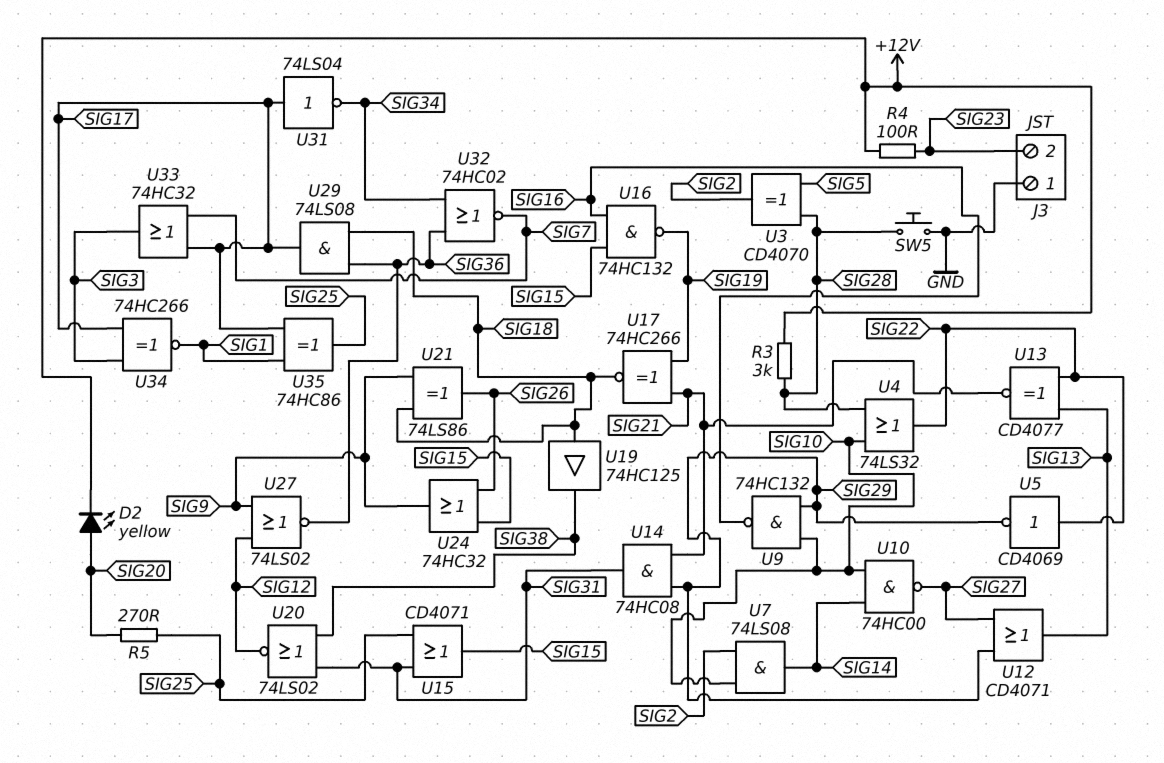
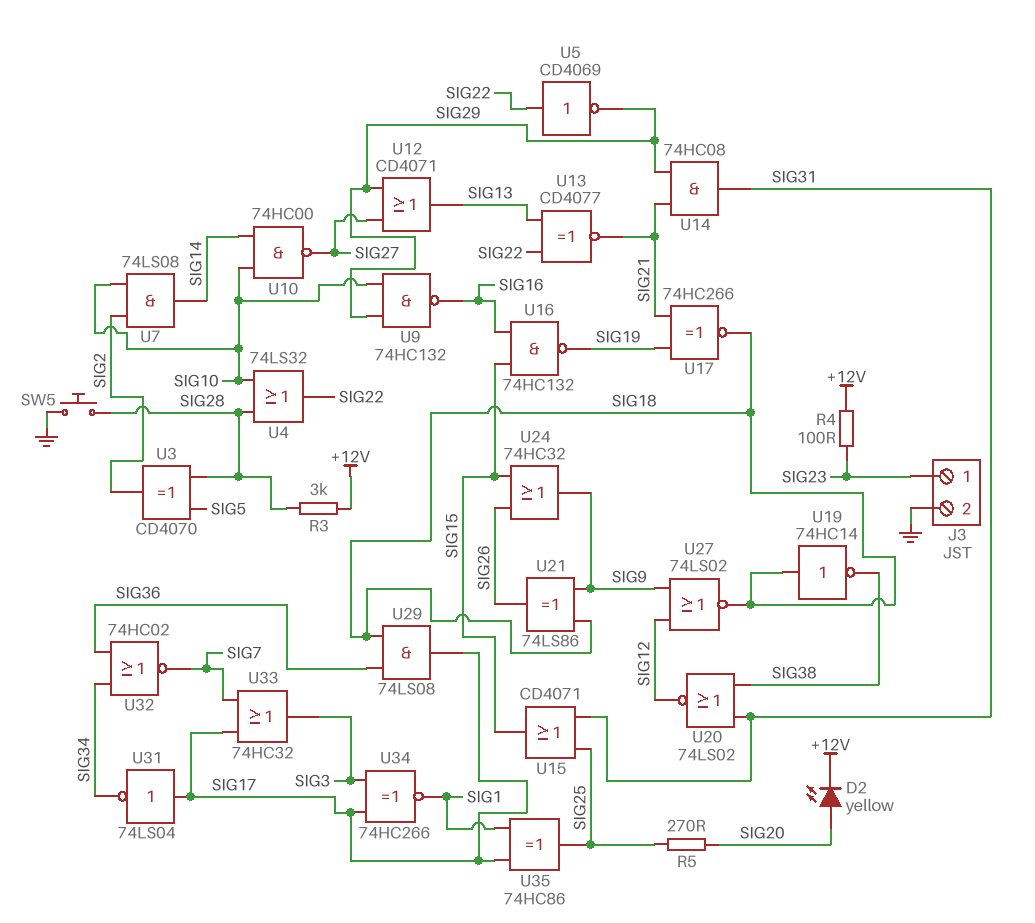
J3 pin 1: GND -> SIG23
J3 pin 2: SIG23 -> GND
U19: buffer 74HC125 (in SIG18, out SIG38) -> NOT 74HC14 (in SIG18, out SIG38)
U27: NOR 74LS02 (in SIG9, in SIG12, out SIG36) -> NOR 74LS02 (in SIG9, in SIG12, out SIG18)

